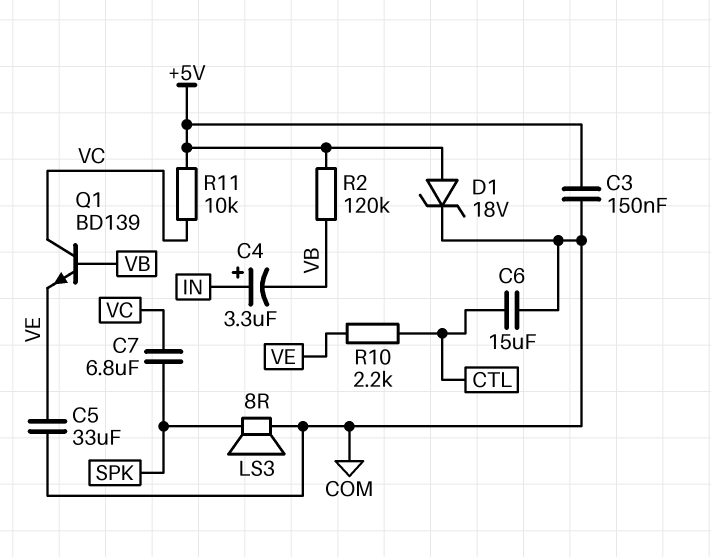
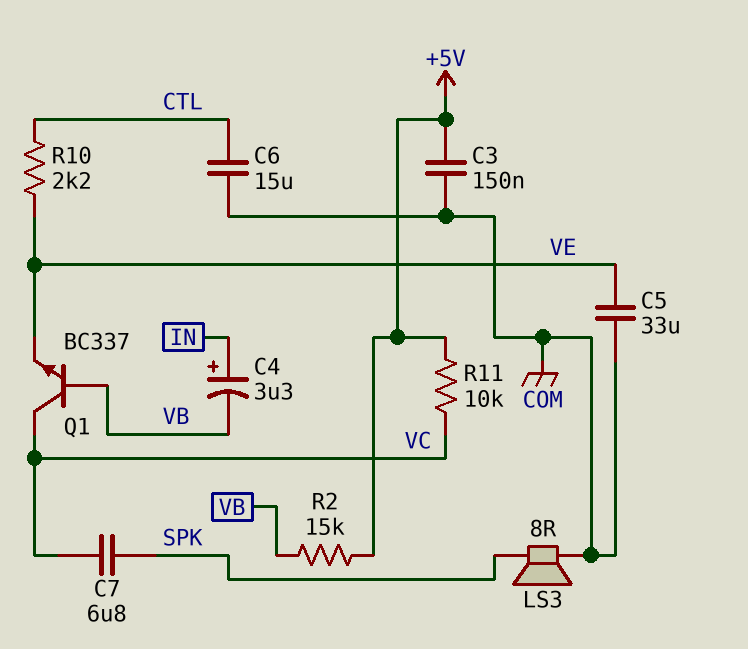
D1: zener 18V (A +5V, K COM) -> none
Q1: NPN BD139 (B VB, C VC, E VE) -> NPN BC337 (B VB, C VC, E VE)
R2: 120k (+5V, VB) -> 15k (+5V, VB)

